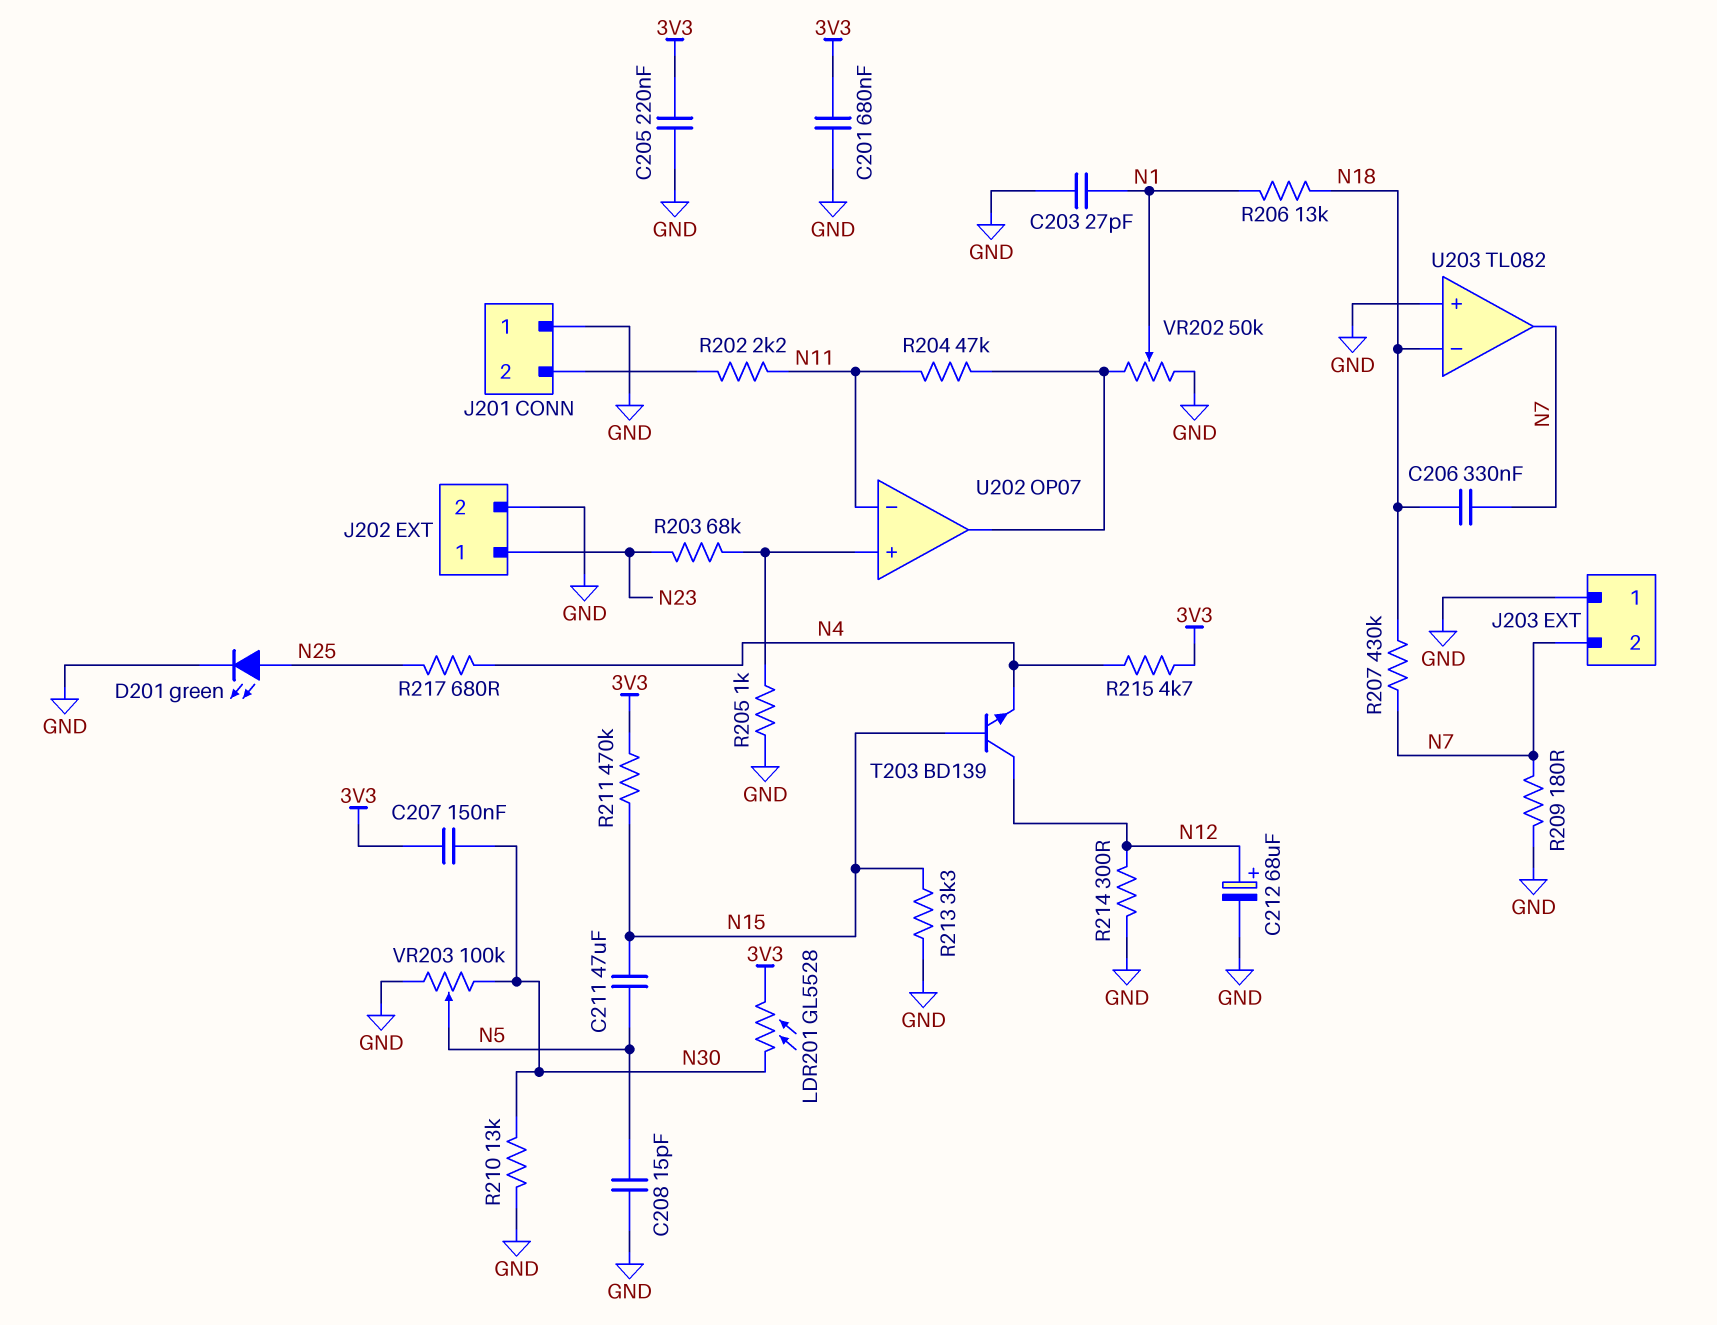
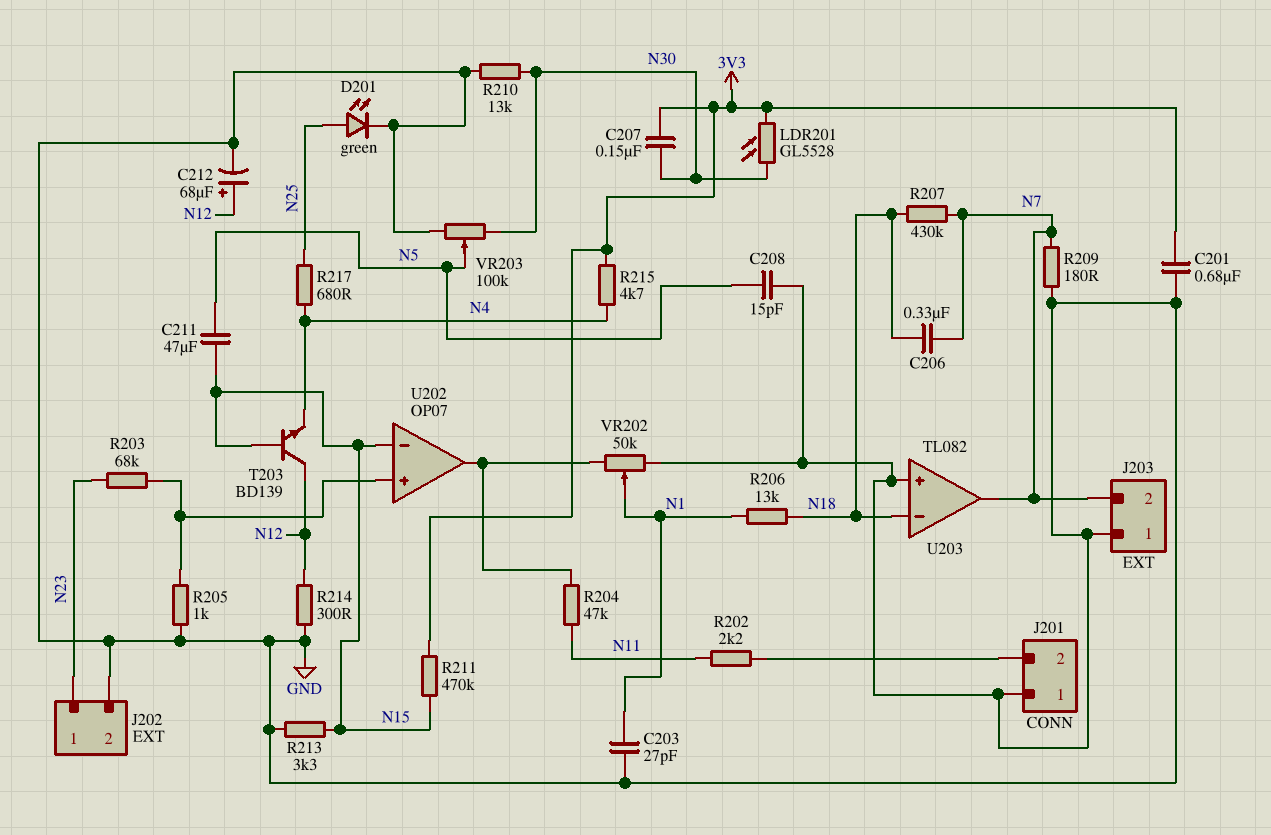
C205: 220nF (3V3, GND) -> none
U202 pin in-: N11 -> N15

